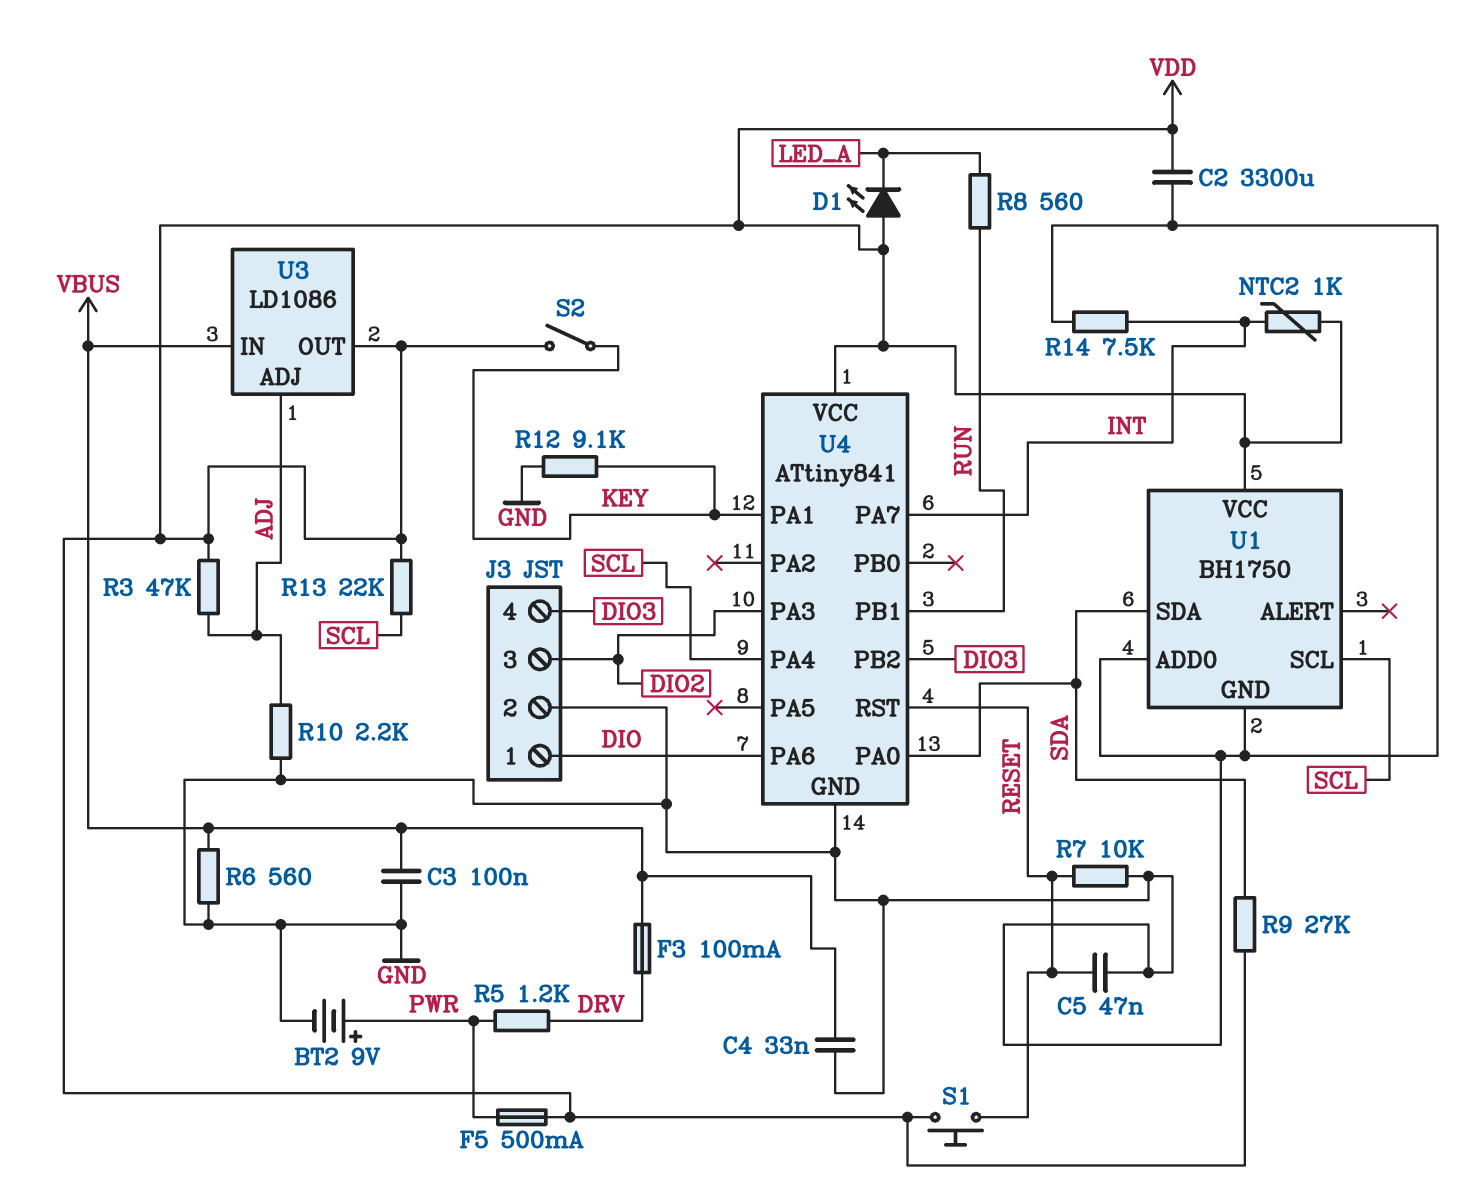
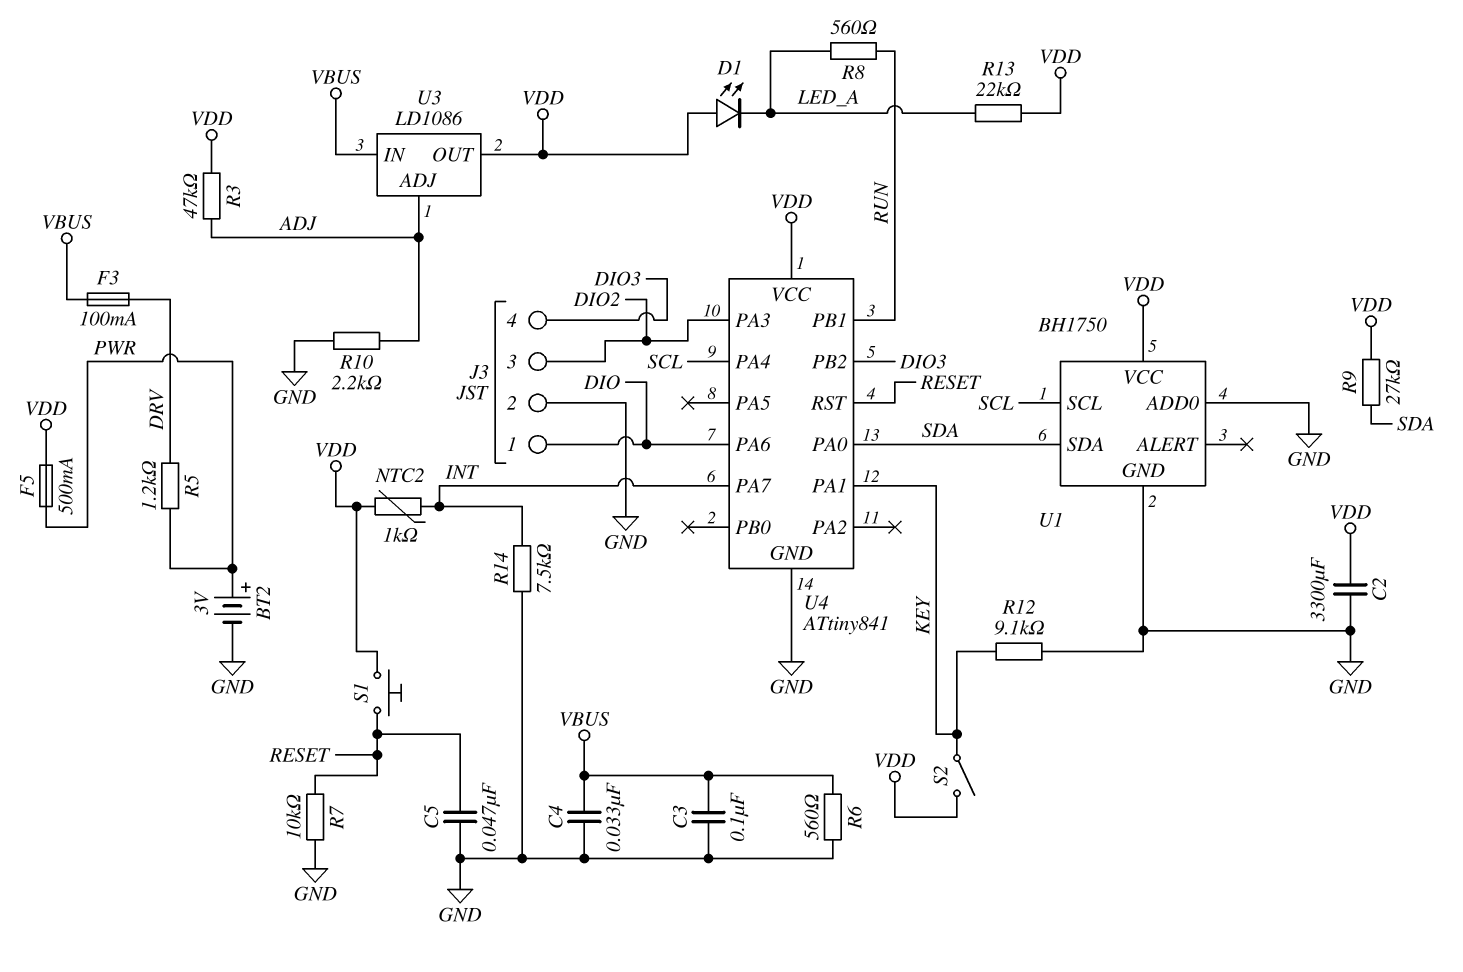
BT2: 9V (plus PWR, minus GND) -> 3V (plus PWR, minus GND)
R13: 22k (SCL, VDD) -> 22k (LED_A, VDD)

